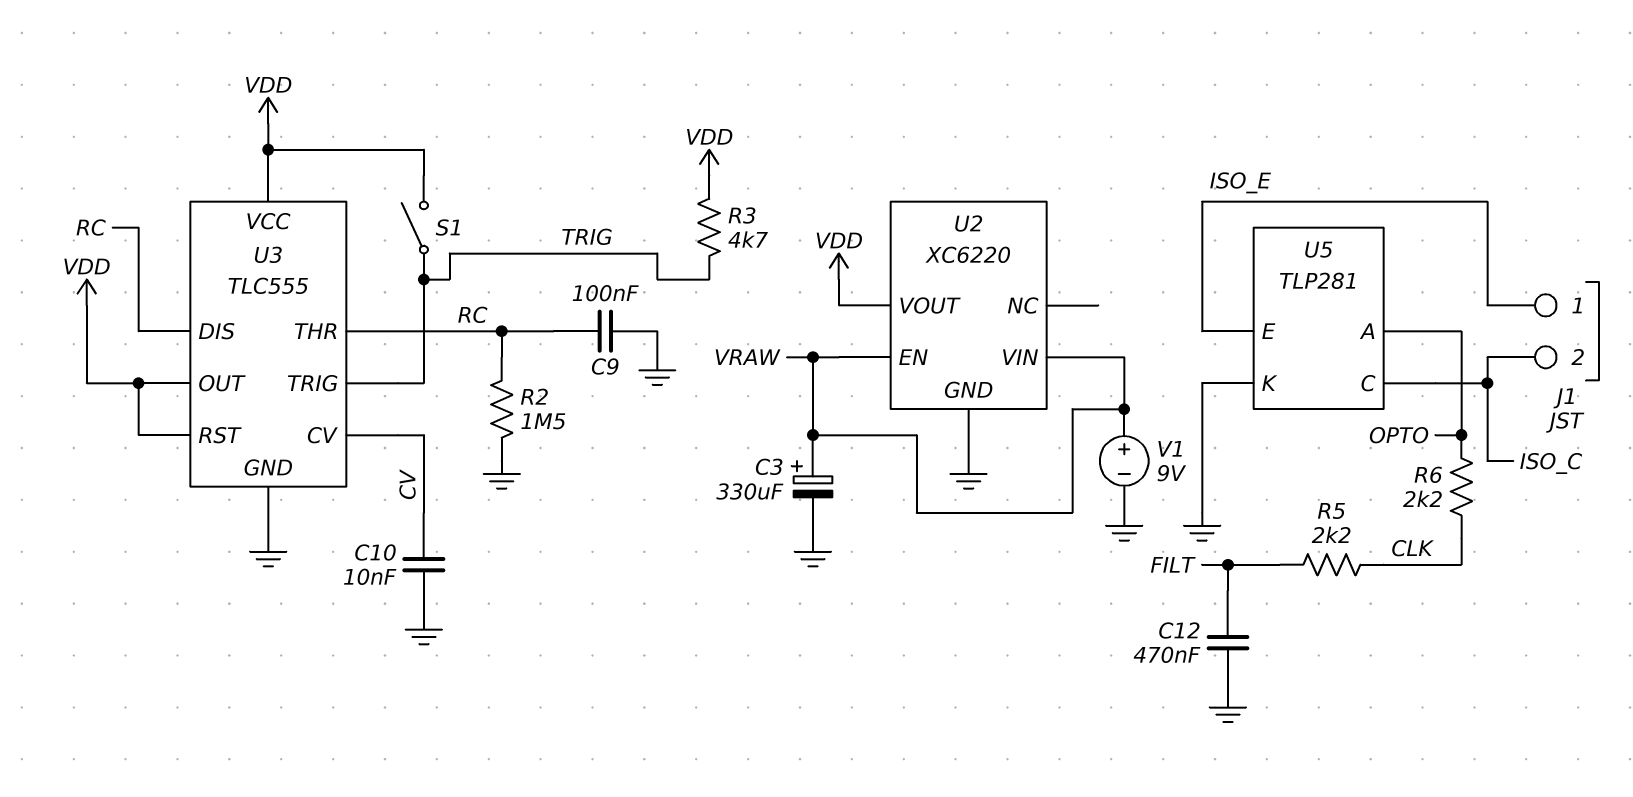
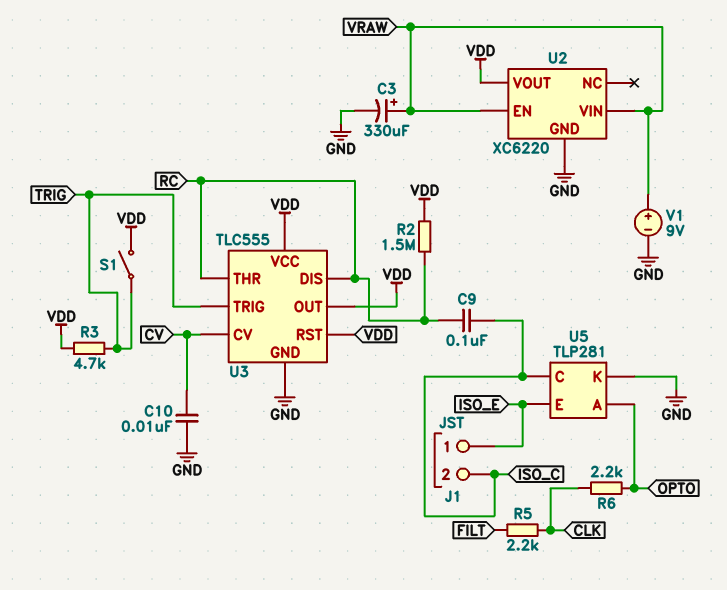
C9: 100nF (GND, RC) -> 100nF (ISO_C, RC)
C12: 470nF (FILT, GND) -> none
R2: 1.5M (GND, RC) -> 1.5M (RC, VDD)

